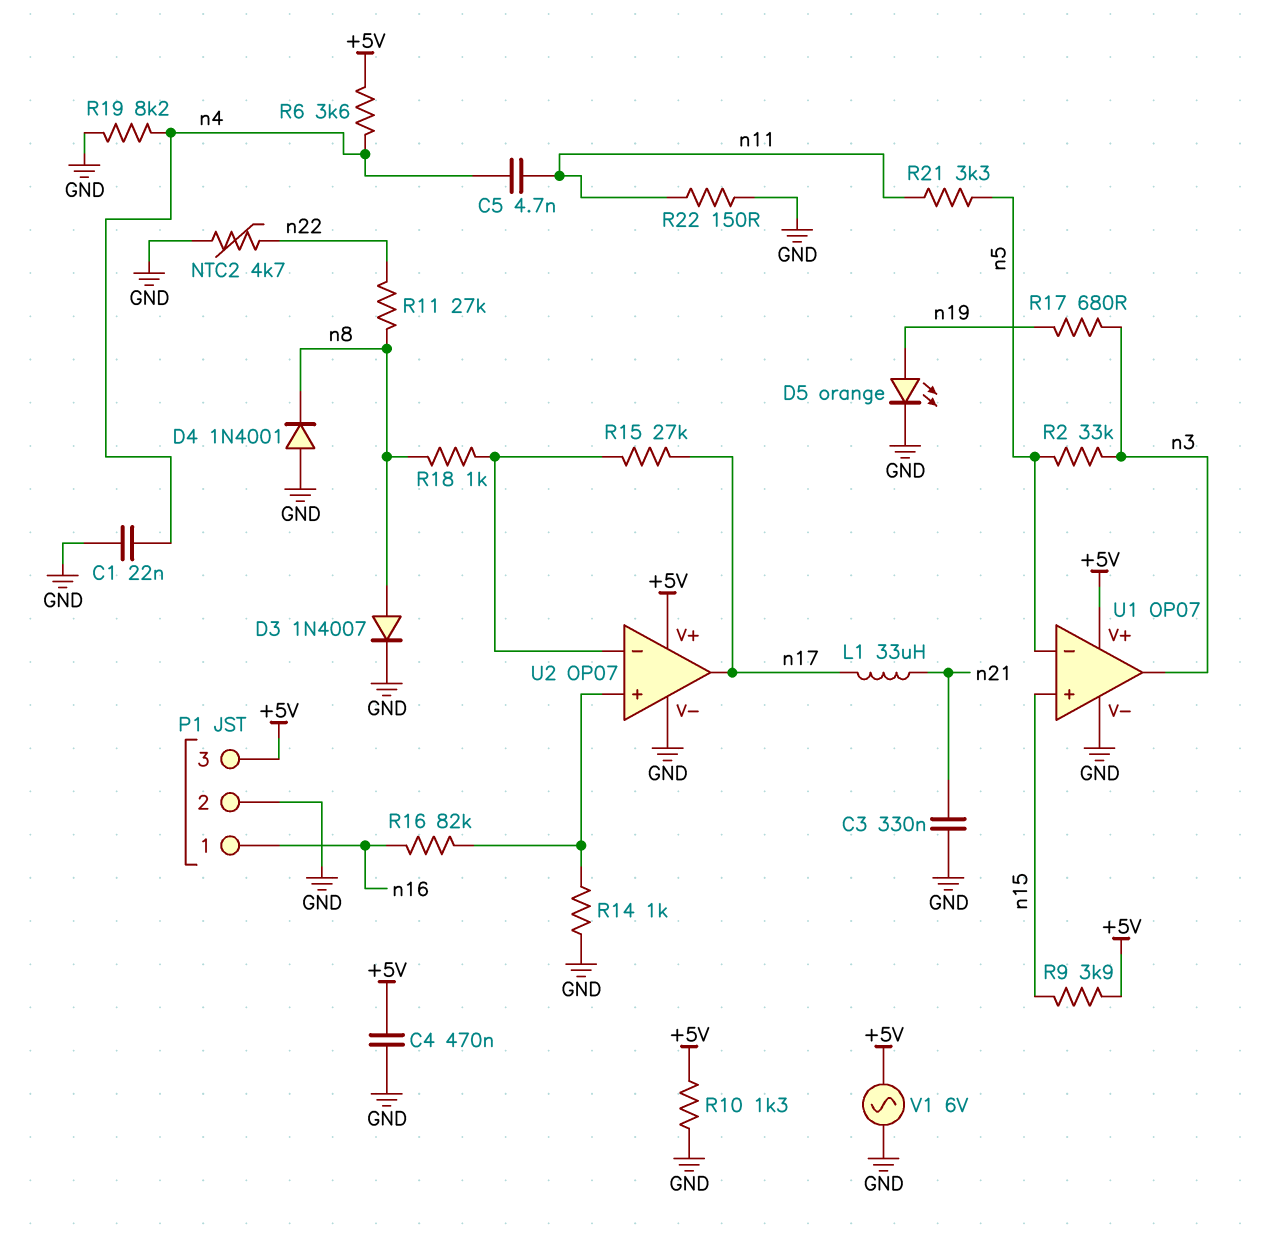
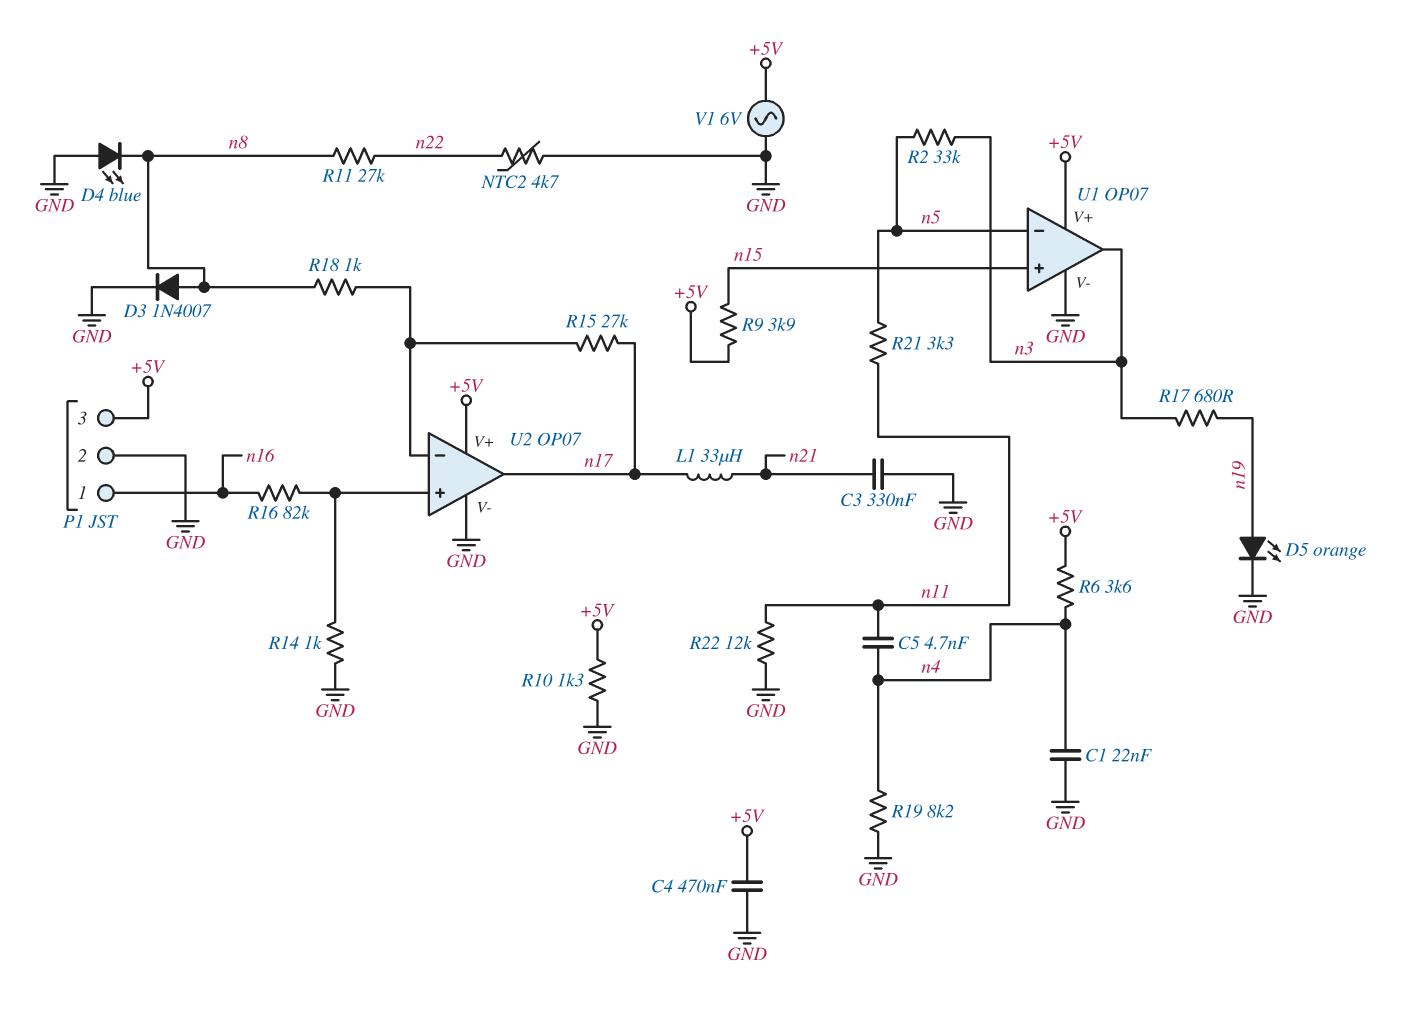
D4: diode 1N4001 (A GND, K n8) -> LED blue (A GND, K n8)
R22: 150 (GND, n11) -> 12k (GND, n11)

